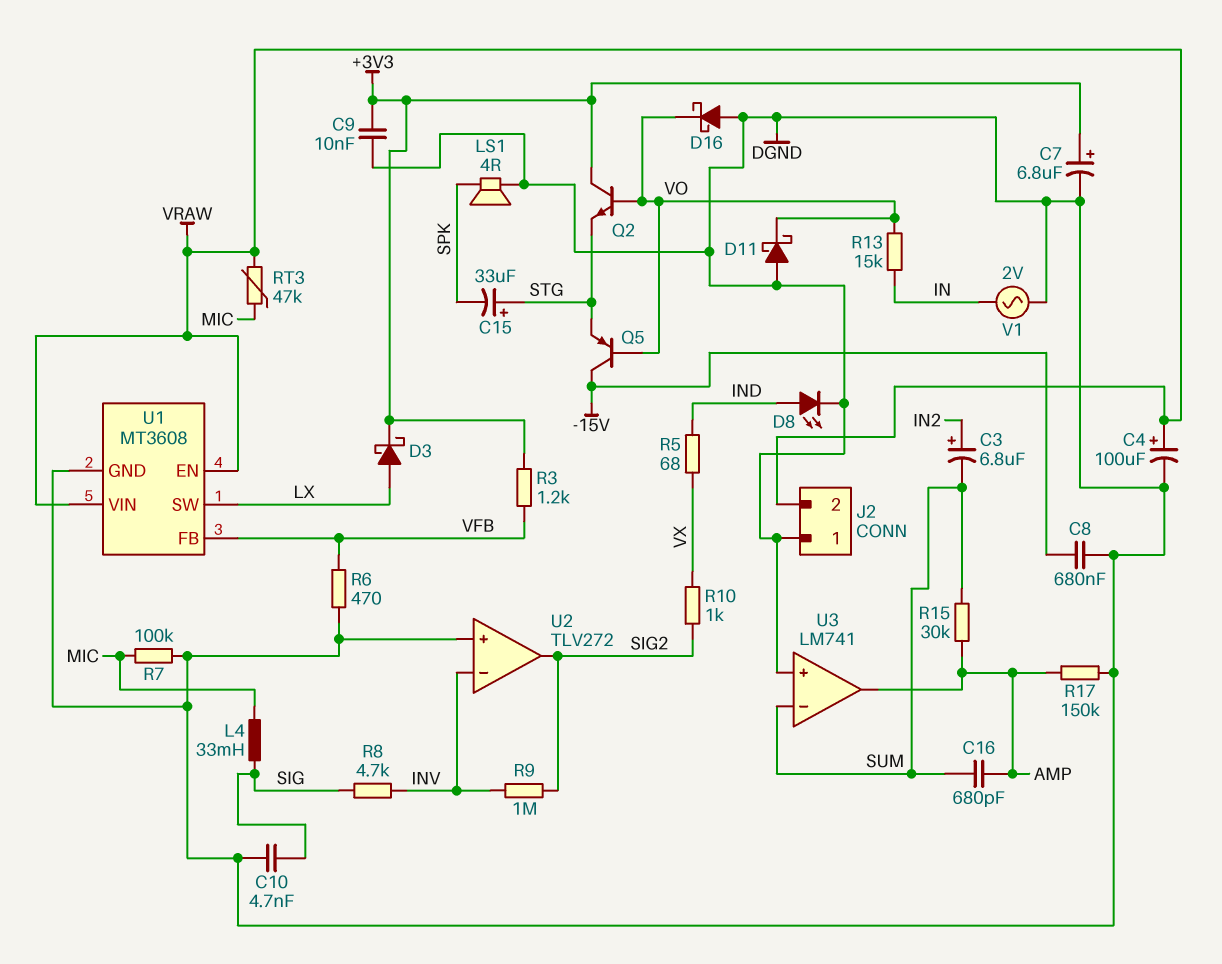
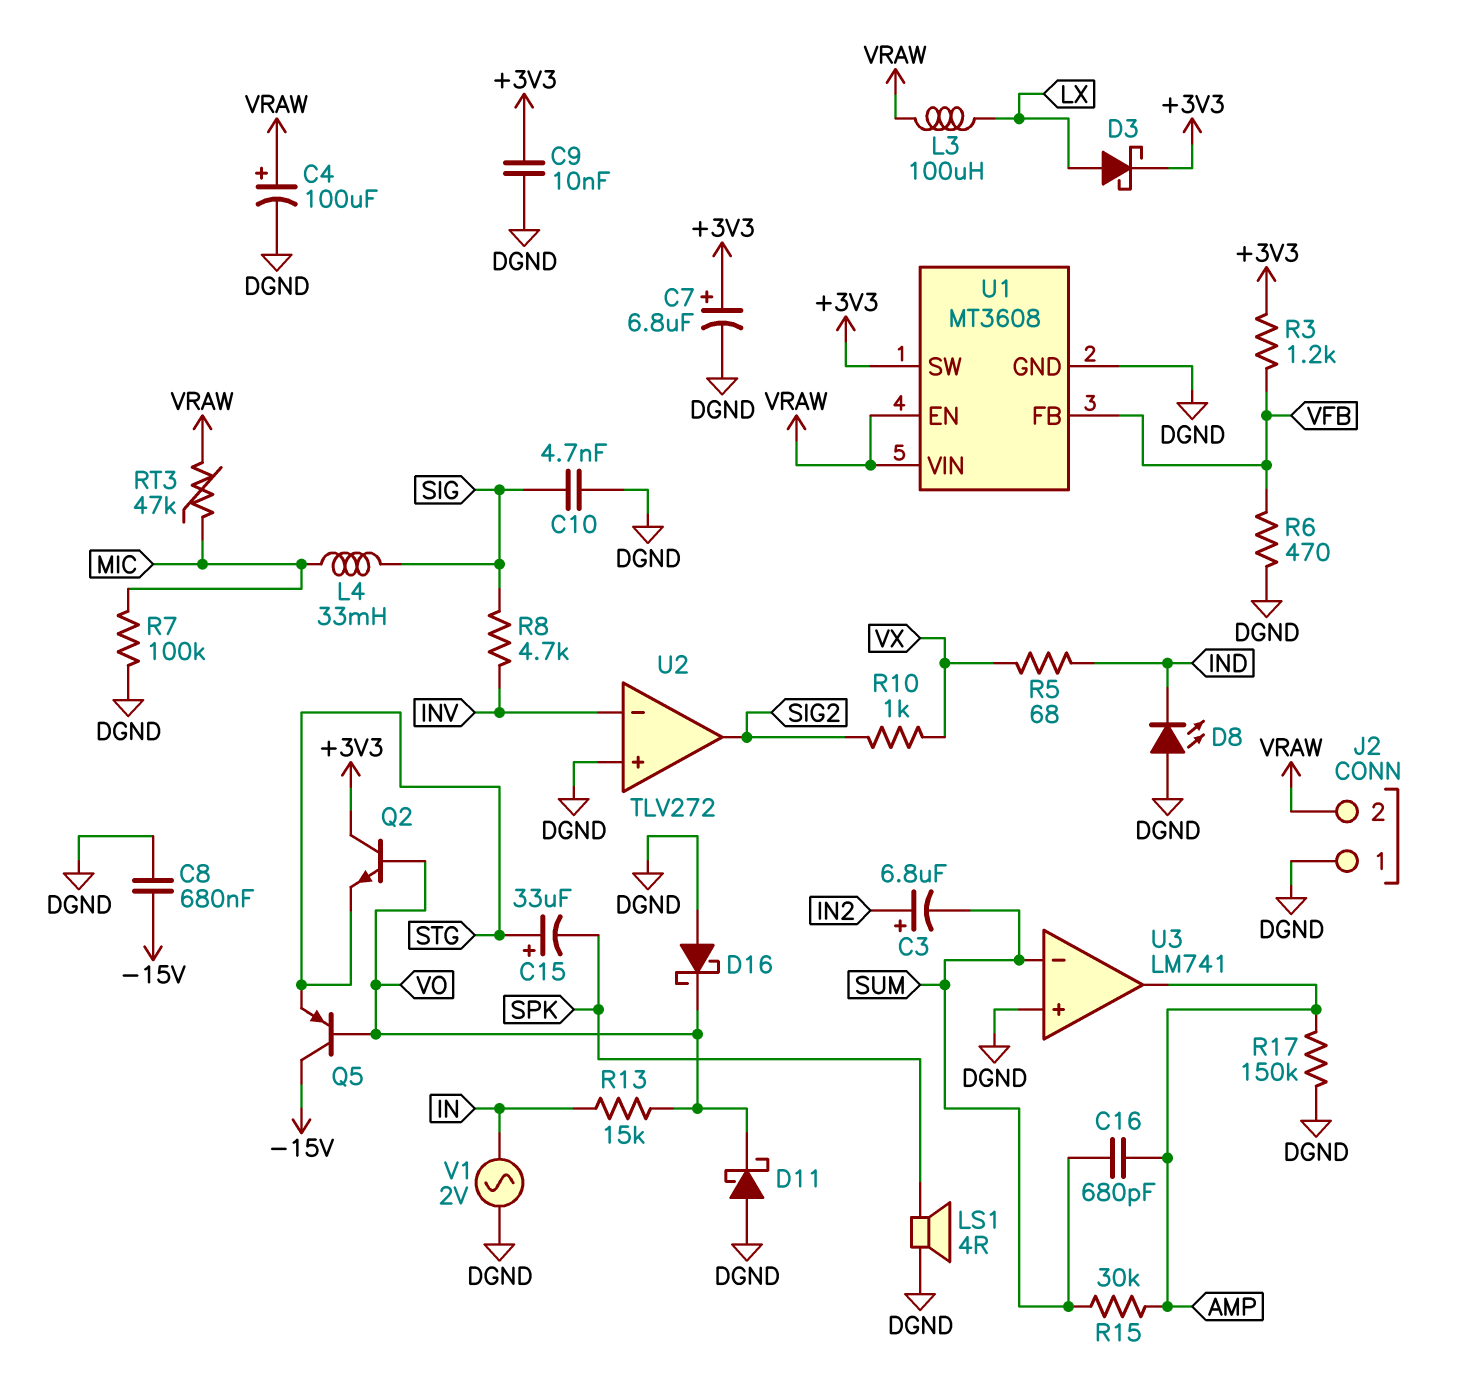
D8: LED (A IND, K DGND) -> LED (A DGND, K IND)
L3: none -> 100uH (LX, VRAW)
R9: 1M (INV, SIG2) -> none
U1 pin SW: LX -> +3V3

